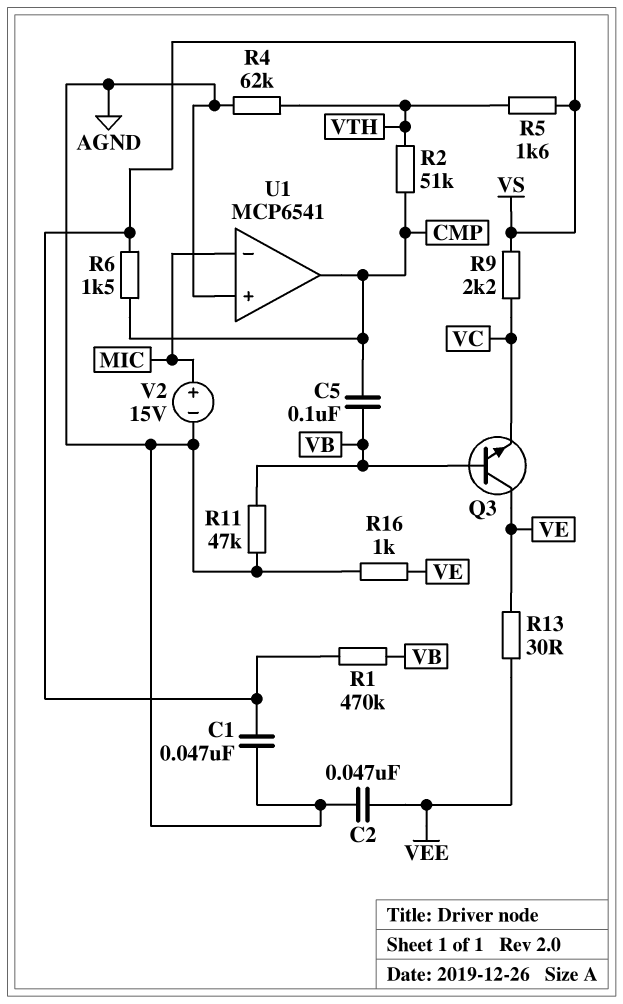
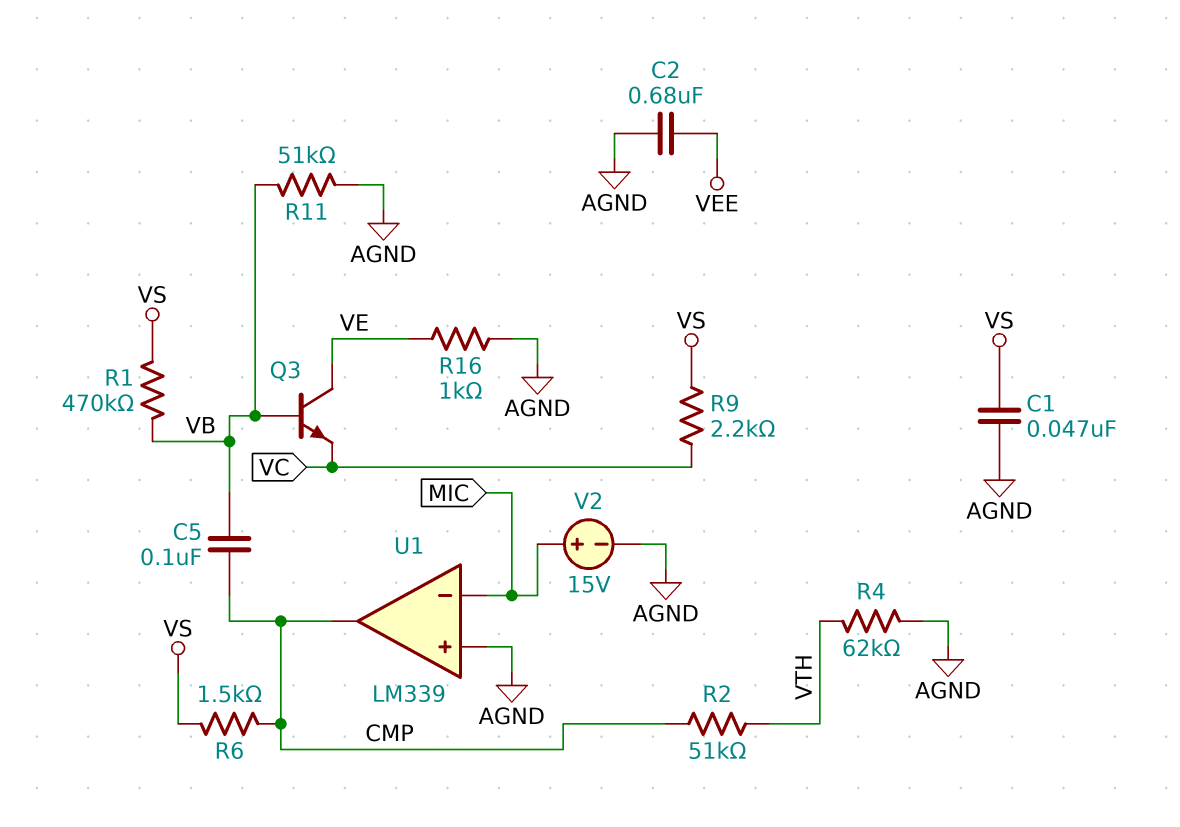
C2: 47nF (AGND, VEE) -> 680nF (AGND, VEE)
R5: 1.6k (VS, VTH) -> none
R11: 47k (AGND, VB) -> 51k (AGND, VB)
R13: 30 (VE, VEE) -> none
U1: MCP6541 -> LM339

